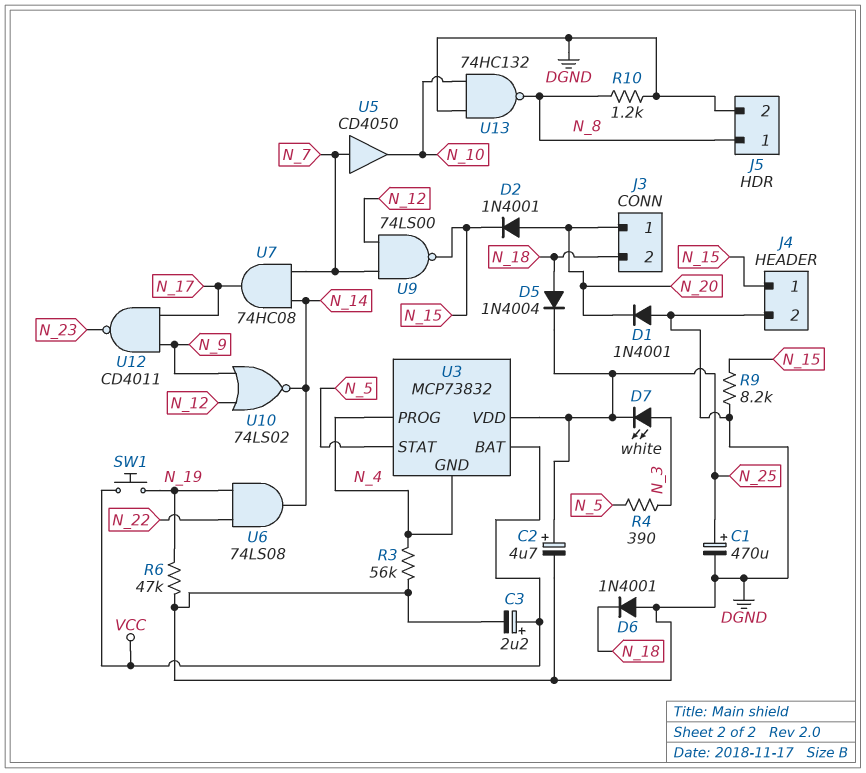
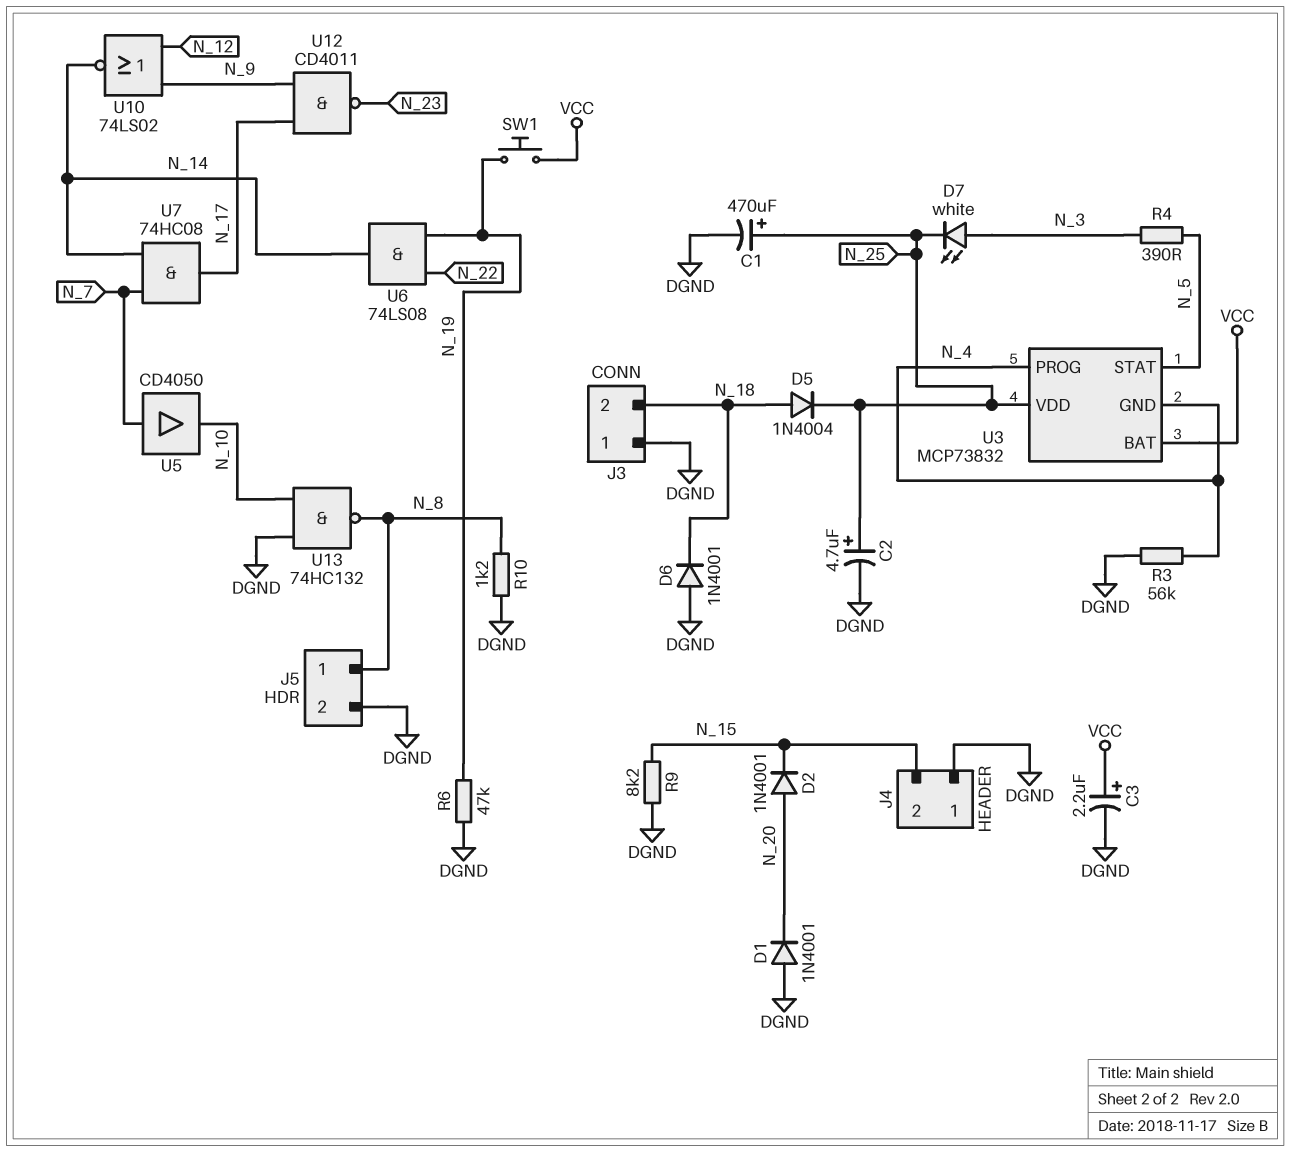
J3 pin 1: N_20 -> DGND
J4 pin 1: N_15 -> DGND
J4 pin 2: DGND -> N_15
U9: NAND 74LS00 (in N_7, in N_12, out N_15) -> none

